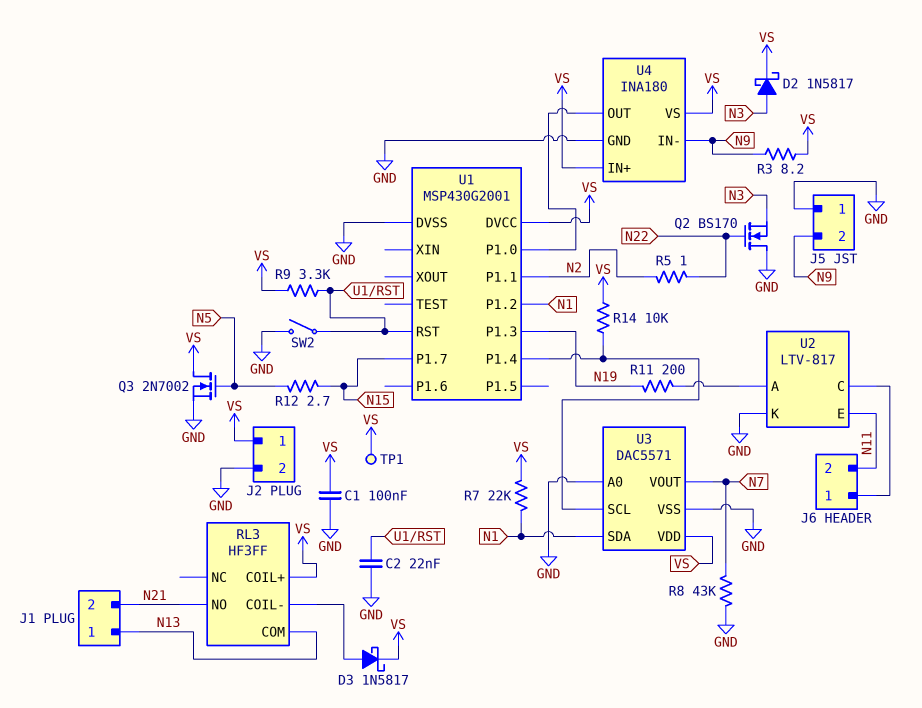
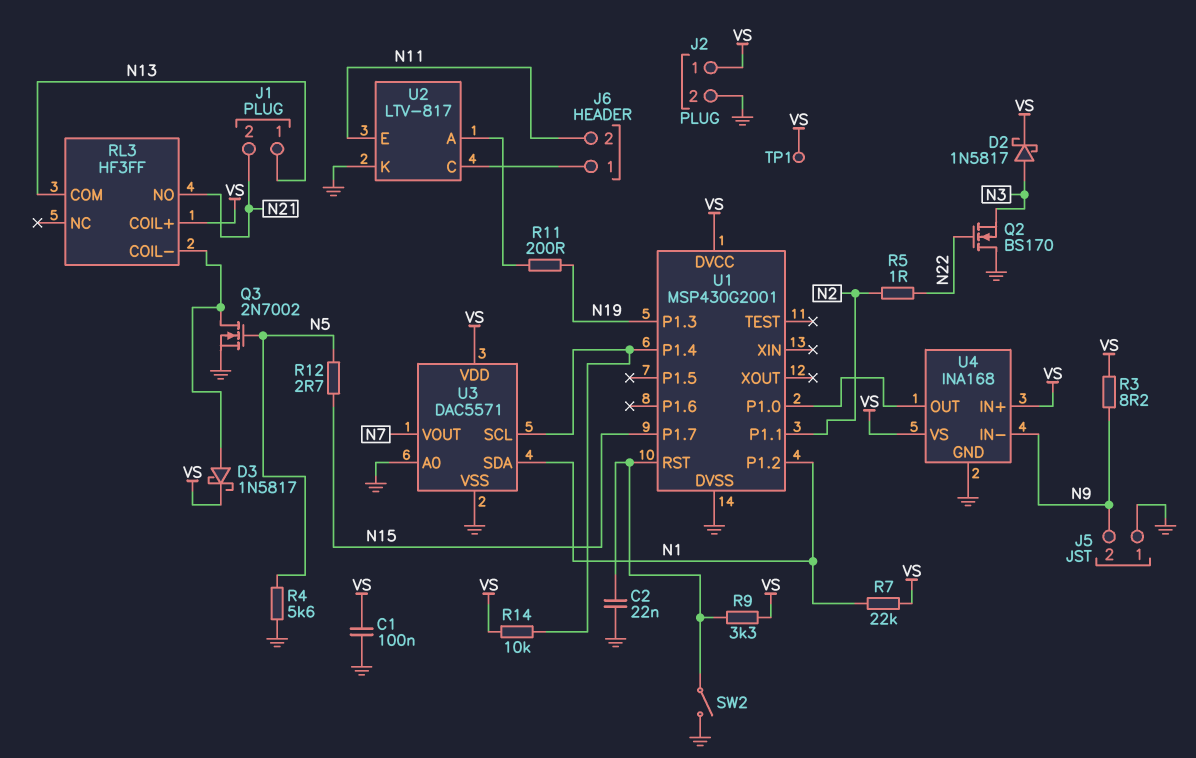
Q3: NMOS 2N7002 (G N5, D VS, S GND) -> NMOS 2N7002 (G N5, D RL3/COIL-, S GND)
R4: none -> 5.6k (GND, N5)
R8: 43k (GND, N7) -> none
U4: INA180 -> INA168

